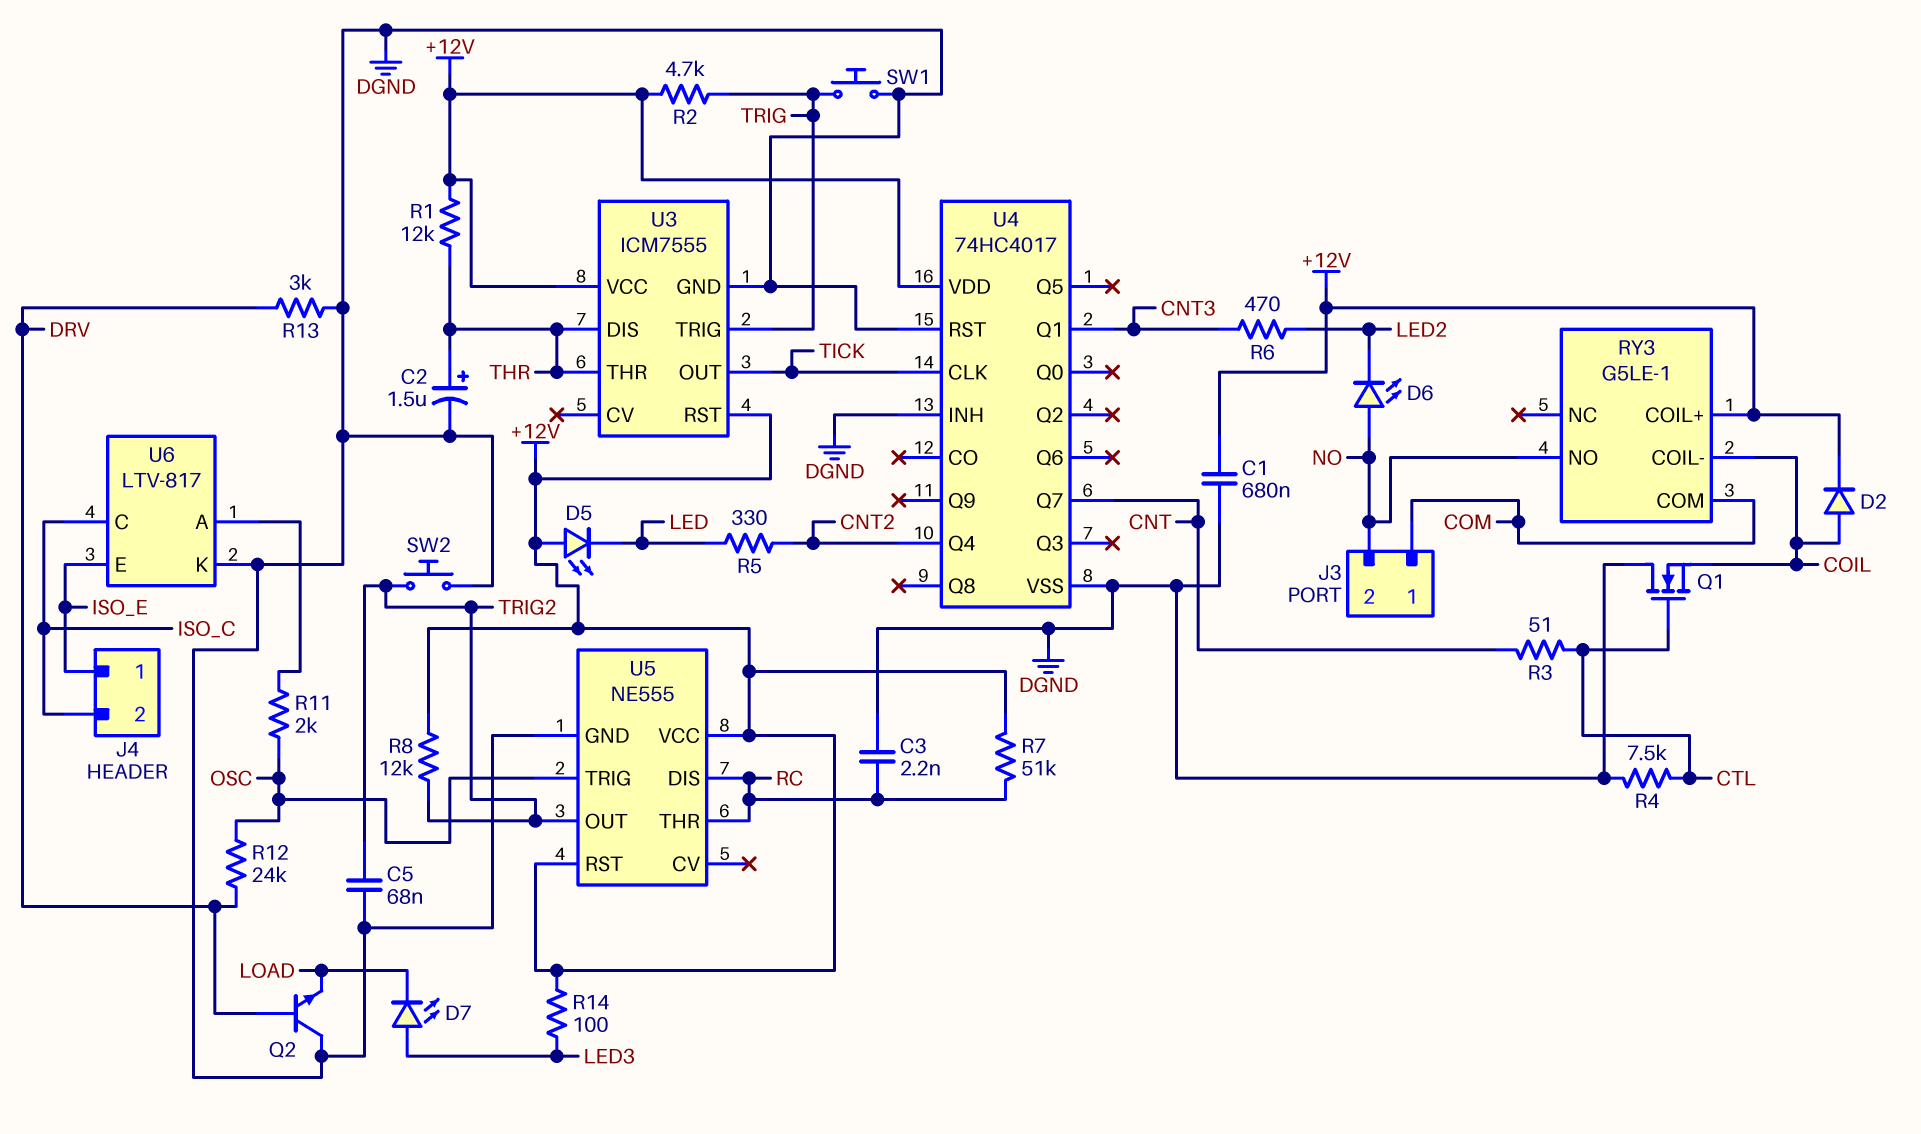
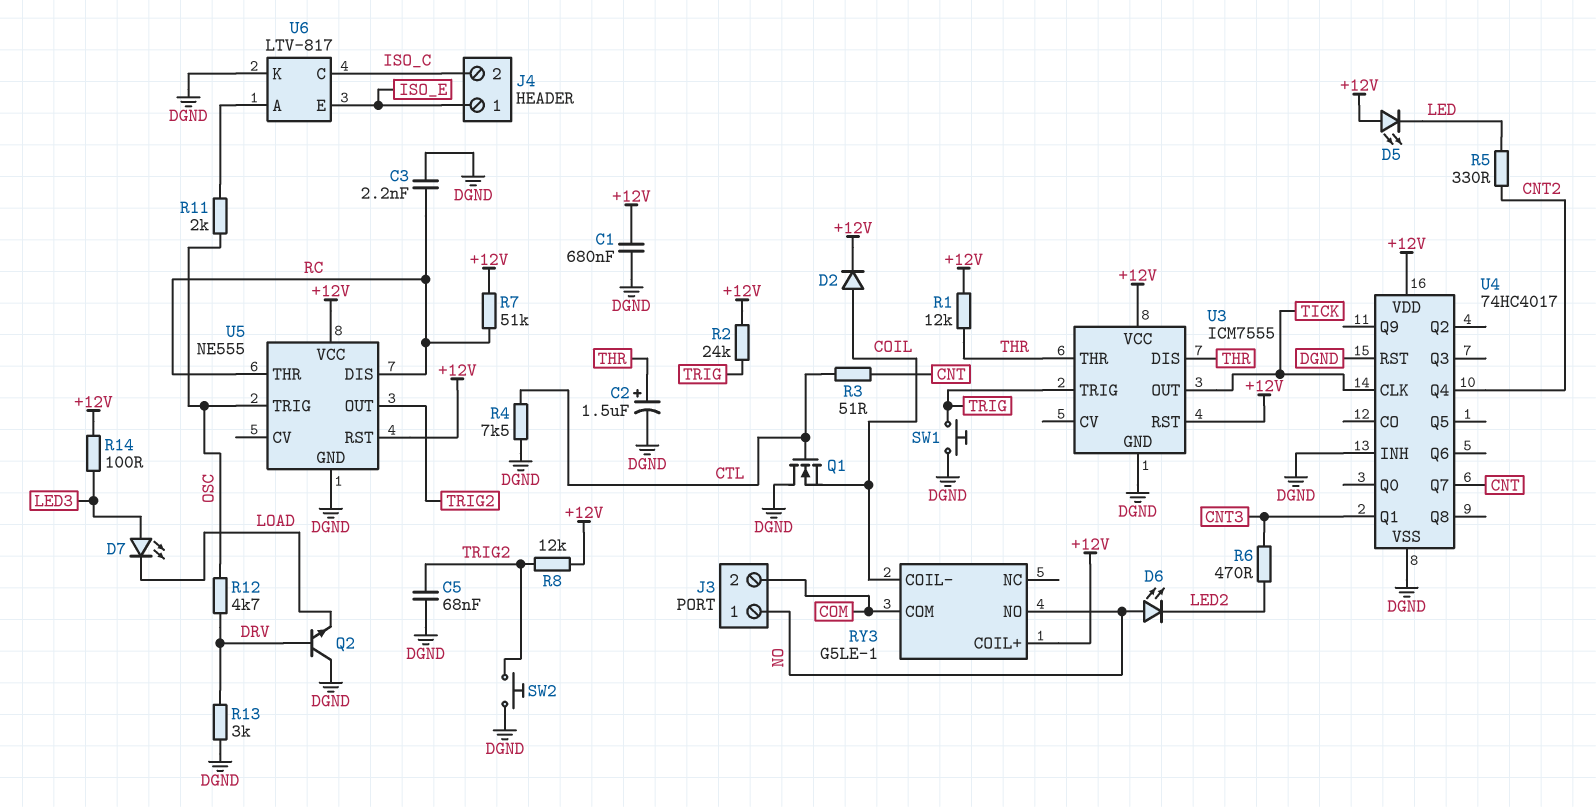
J3 pin 1: COM -> NO
J3 pin 2: NO -> COM
R2: 4.7k (+12V, TRIG) -> 24k (+12V, TRIG)
R12: 24k (DRV, OSC) -> 4.7k (DRV, OSC)

